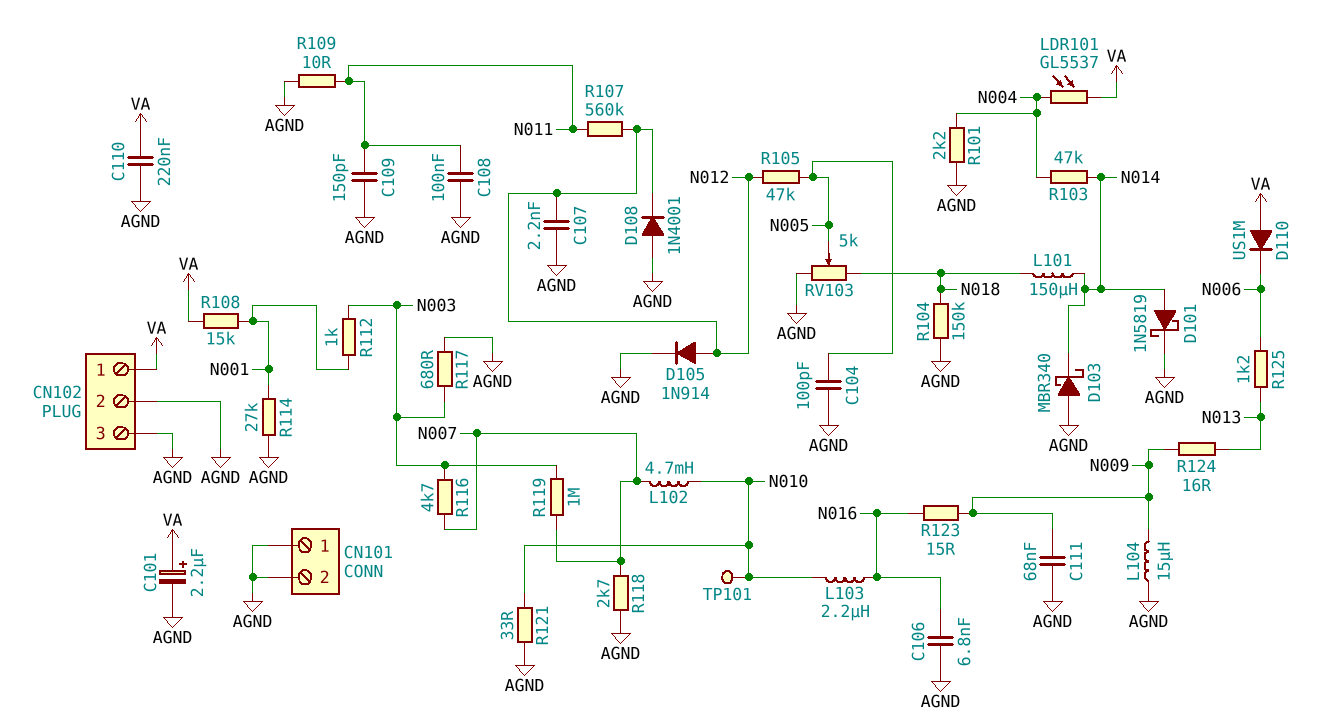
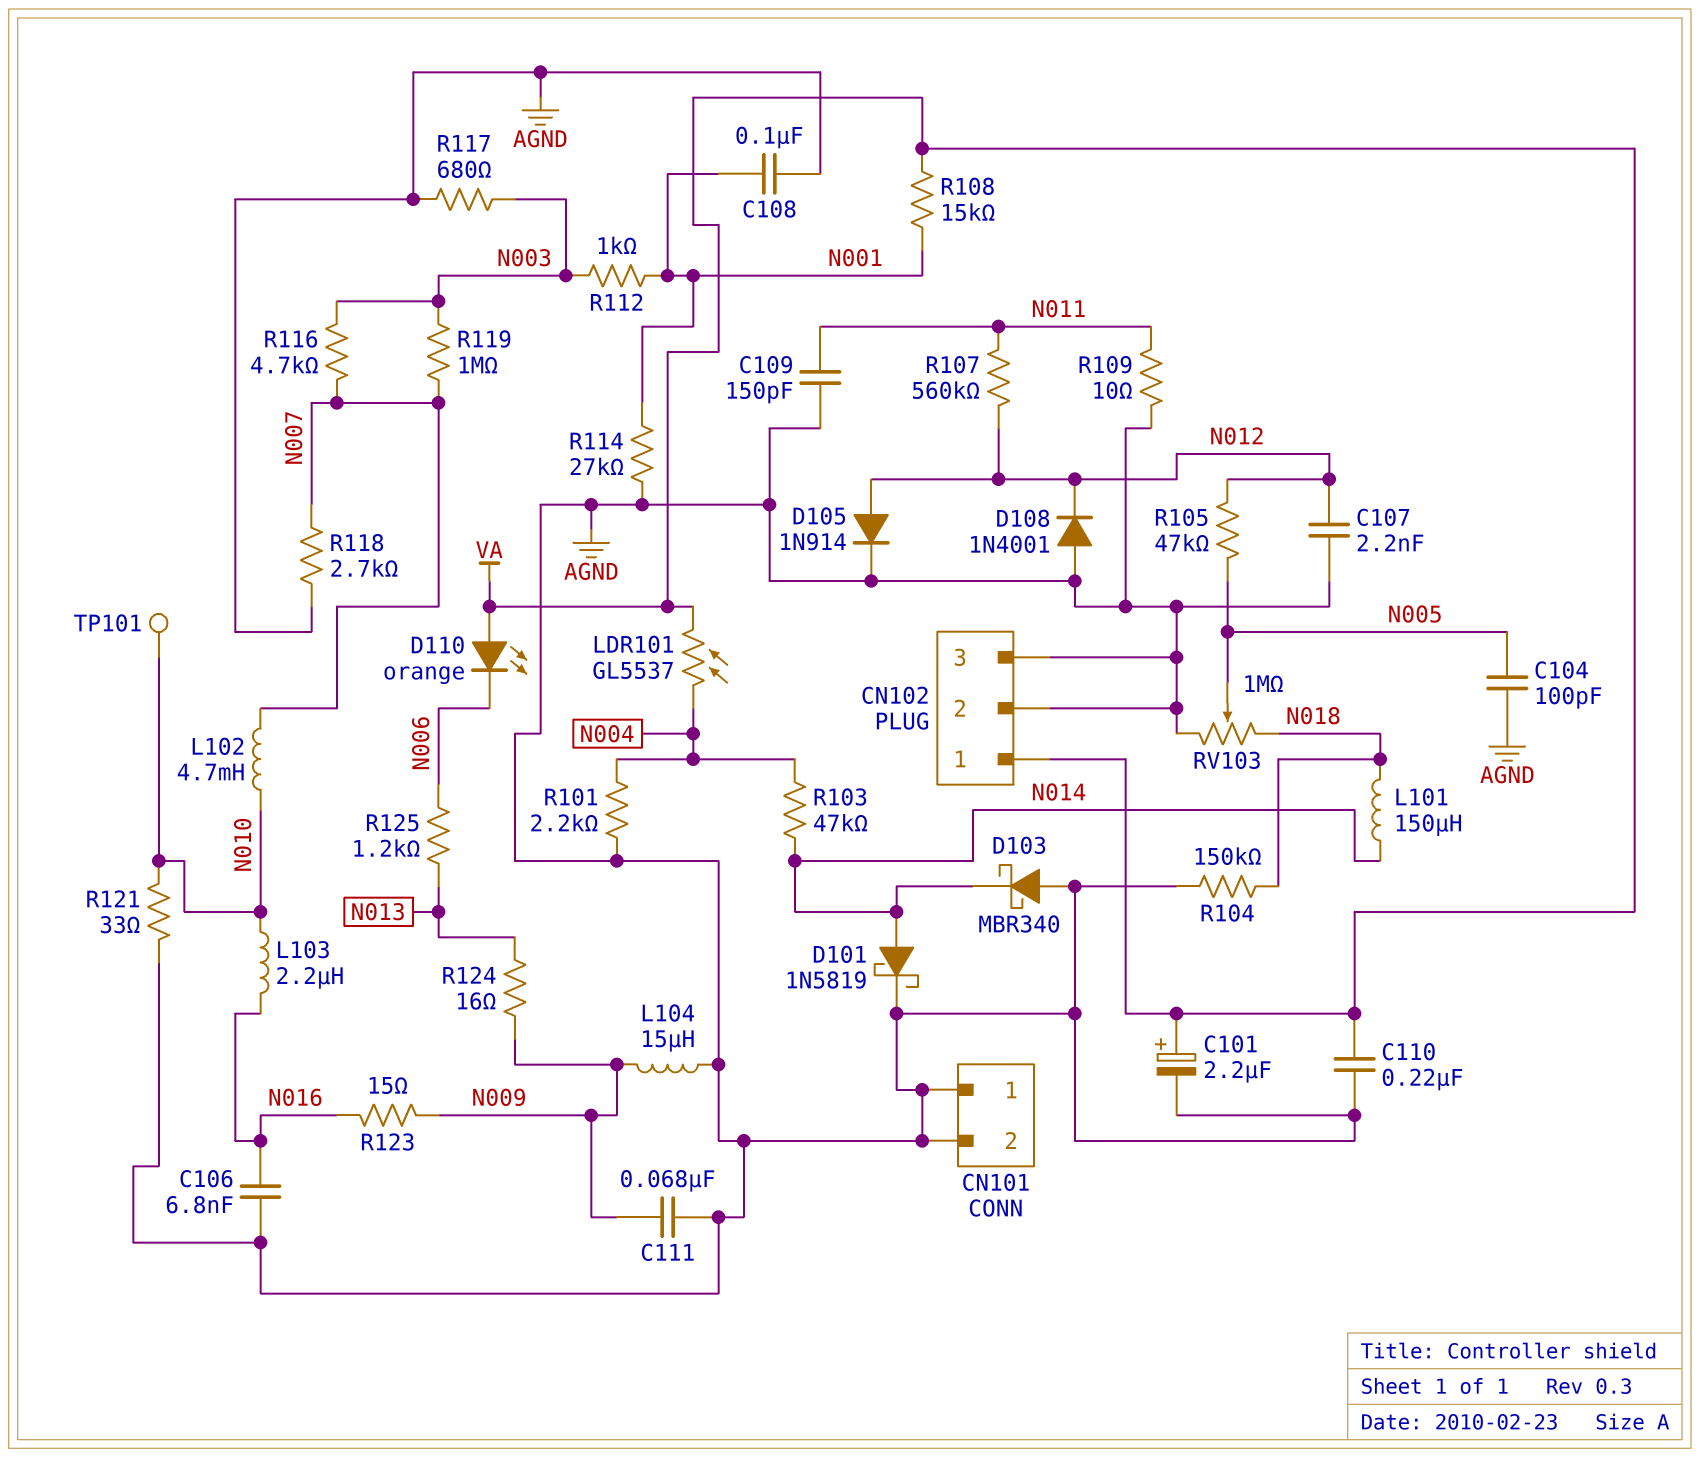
C108: 100nF (AGND, N011) -> 100nF (AGND, N001)
D110: diode US1M (A VA, K N006) -> LED orange (A VA, K N006)
RV103: 5k (AGND, N018, wiper N005) -> 1M (AGND, N018, wiper N005)

